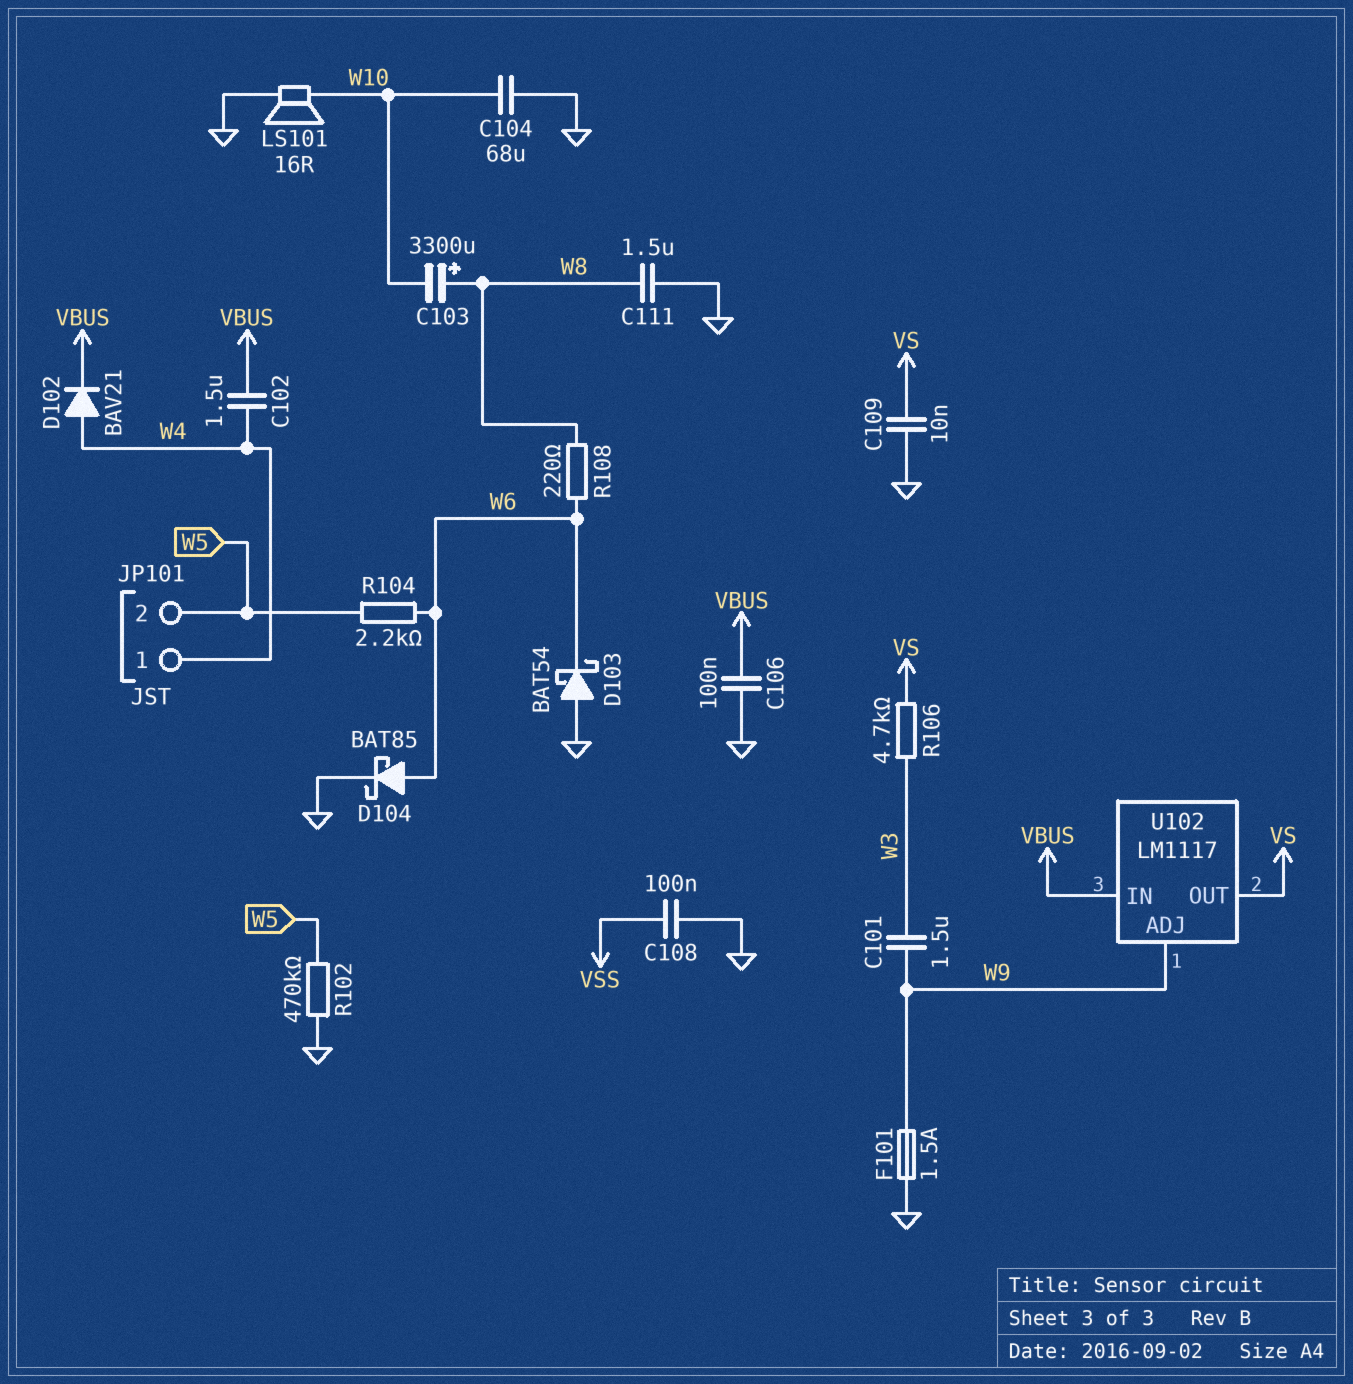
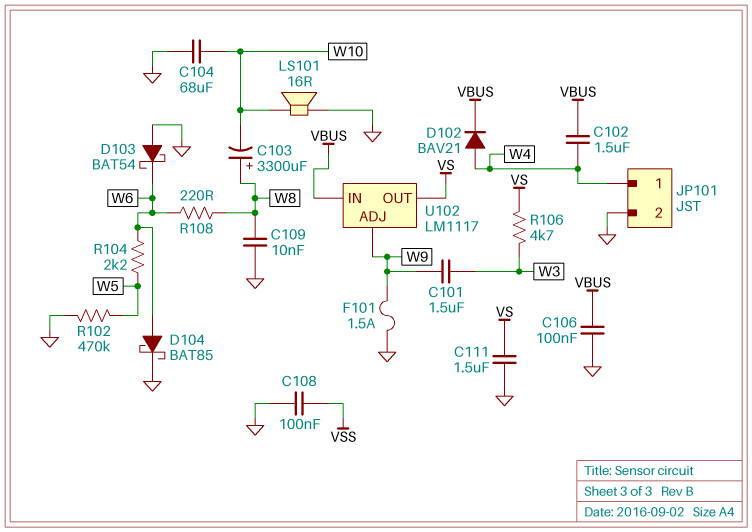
C109: 10nF (GND, VS) -> 10nF (GND, W8)
C111: 1.5uF (GND, W8) -> 1.5uF (GND, VS)
JP101 pin 2: W5 -> GND

